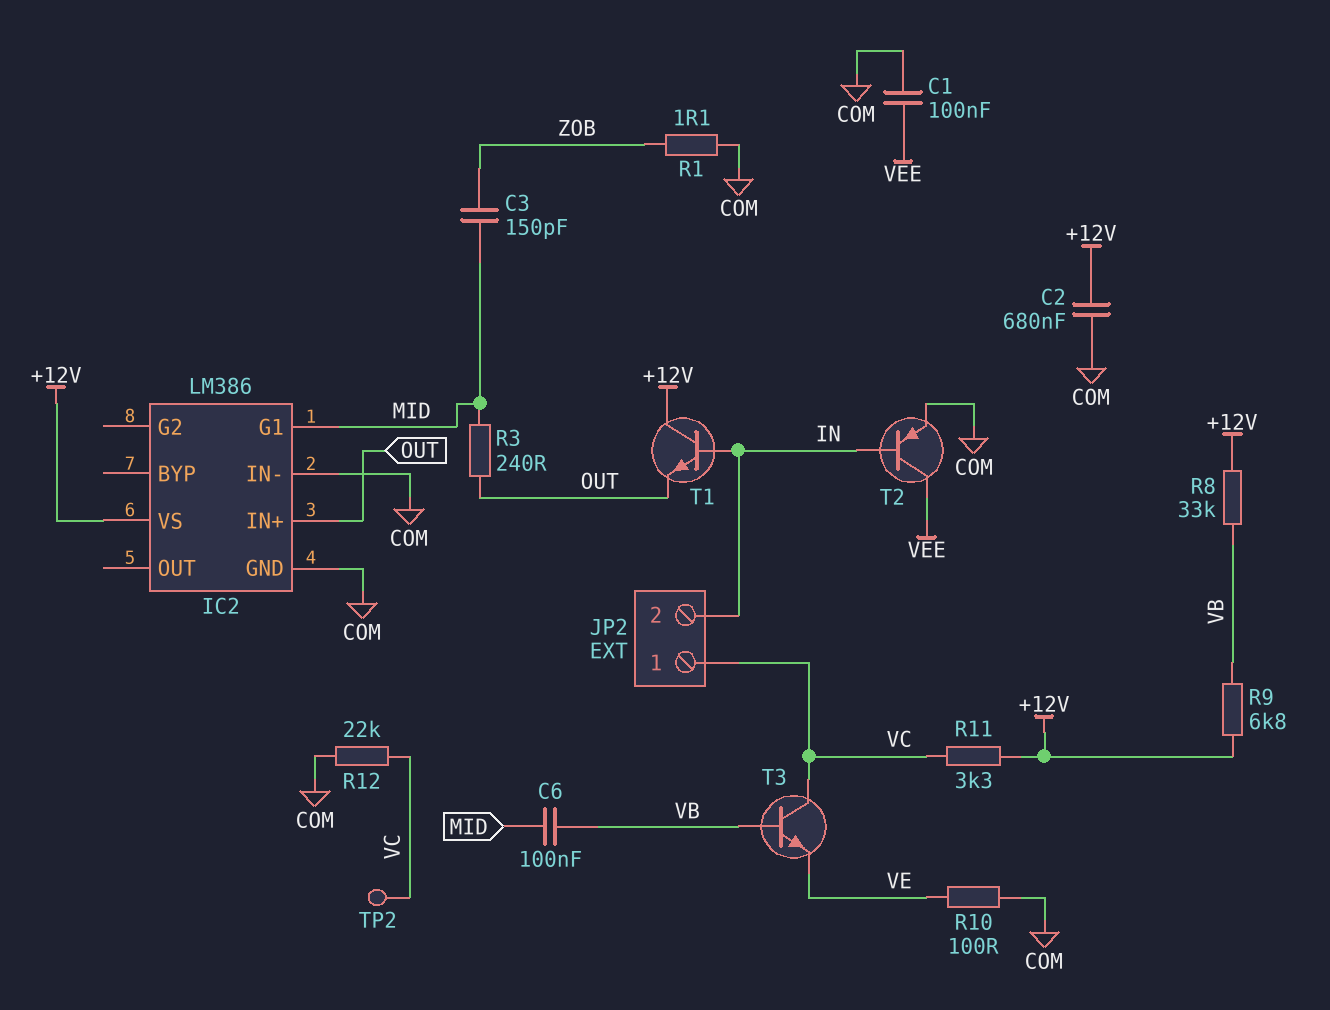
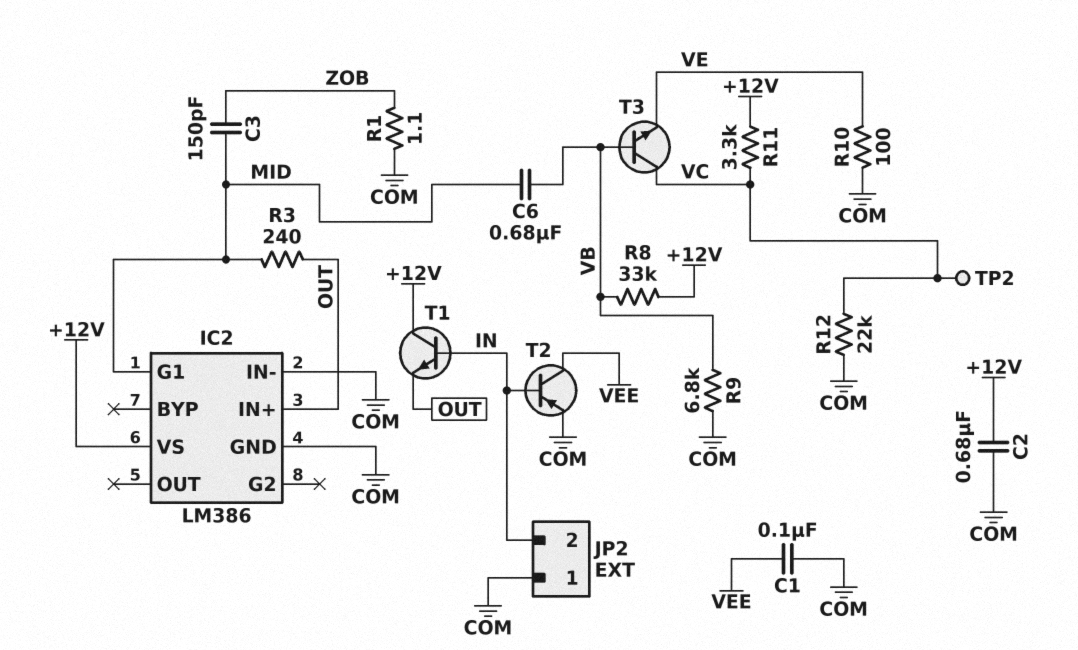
C6: 100nF (MID, VB) -> 680nF (MID, VB)
JP2 pin 1: VC -> COM
R9: 6.8k (+12V, VB) -> 6.8k (COM, VB)

